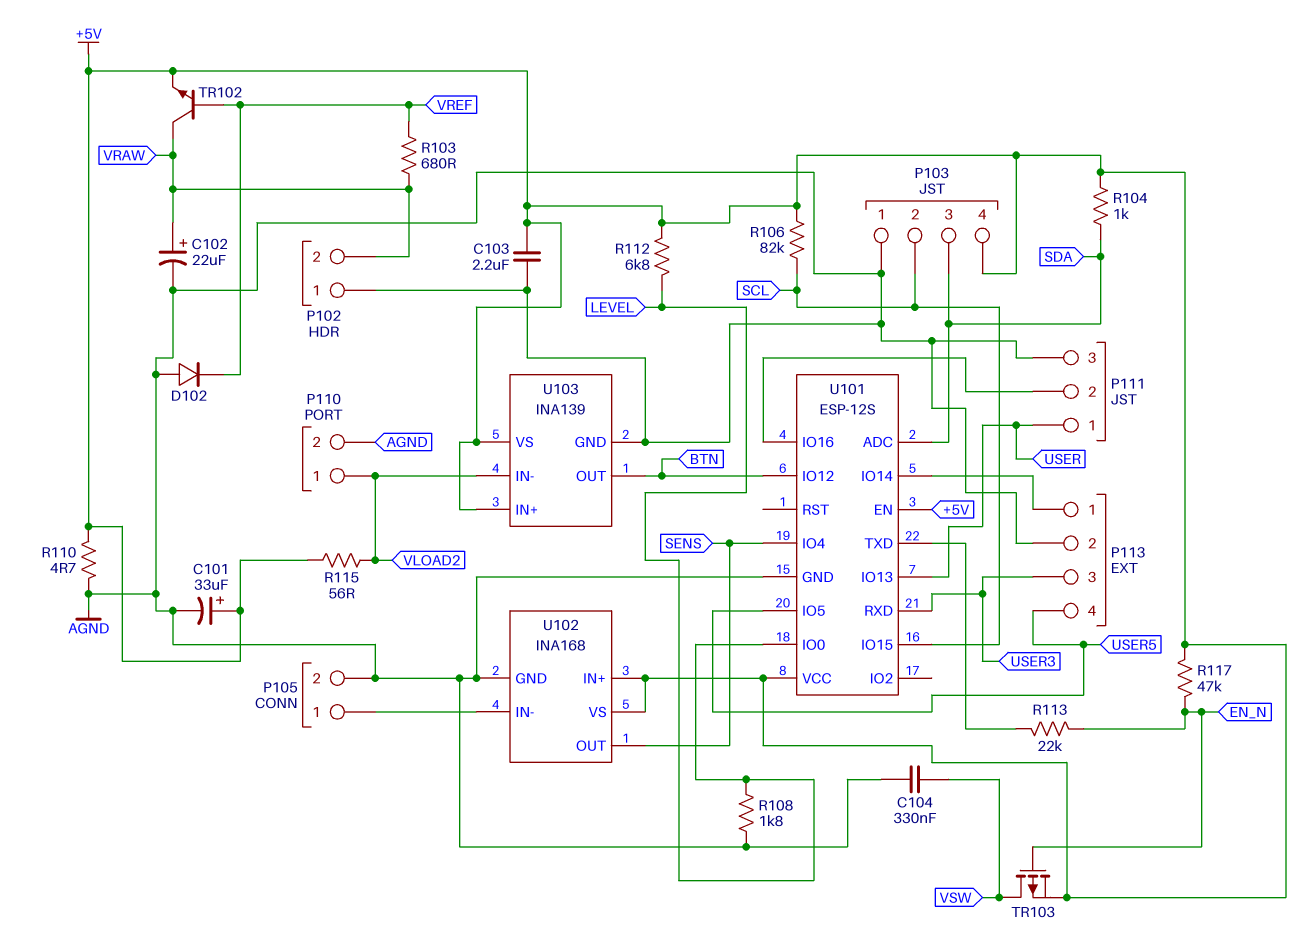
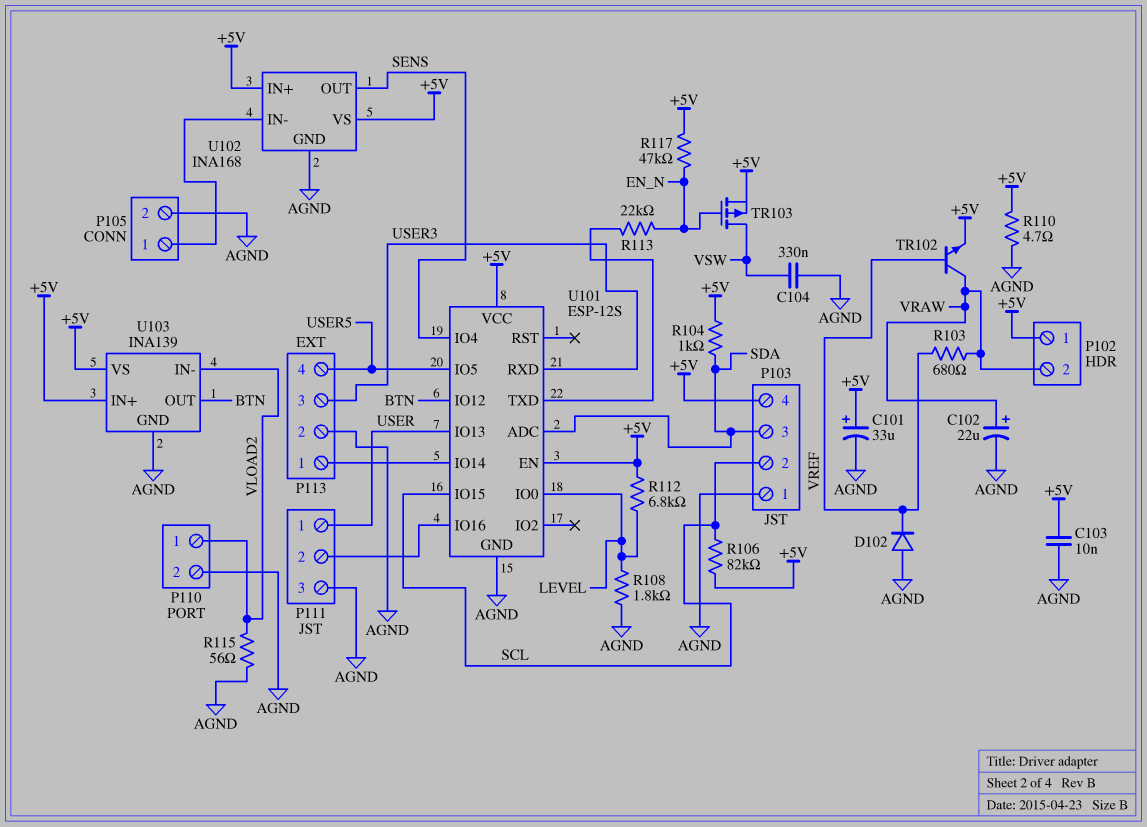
C103: 2.2uF (+5V, AGND) -> 10nF (+5V, AGND)
P102 pin 1: AGND -> +5V
R115: 56 (+5V, VLOAD2) -> 56 (AGND, VLOAD2)

